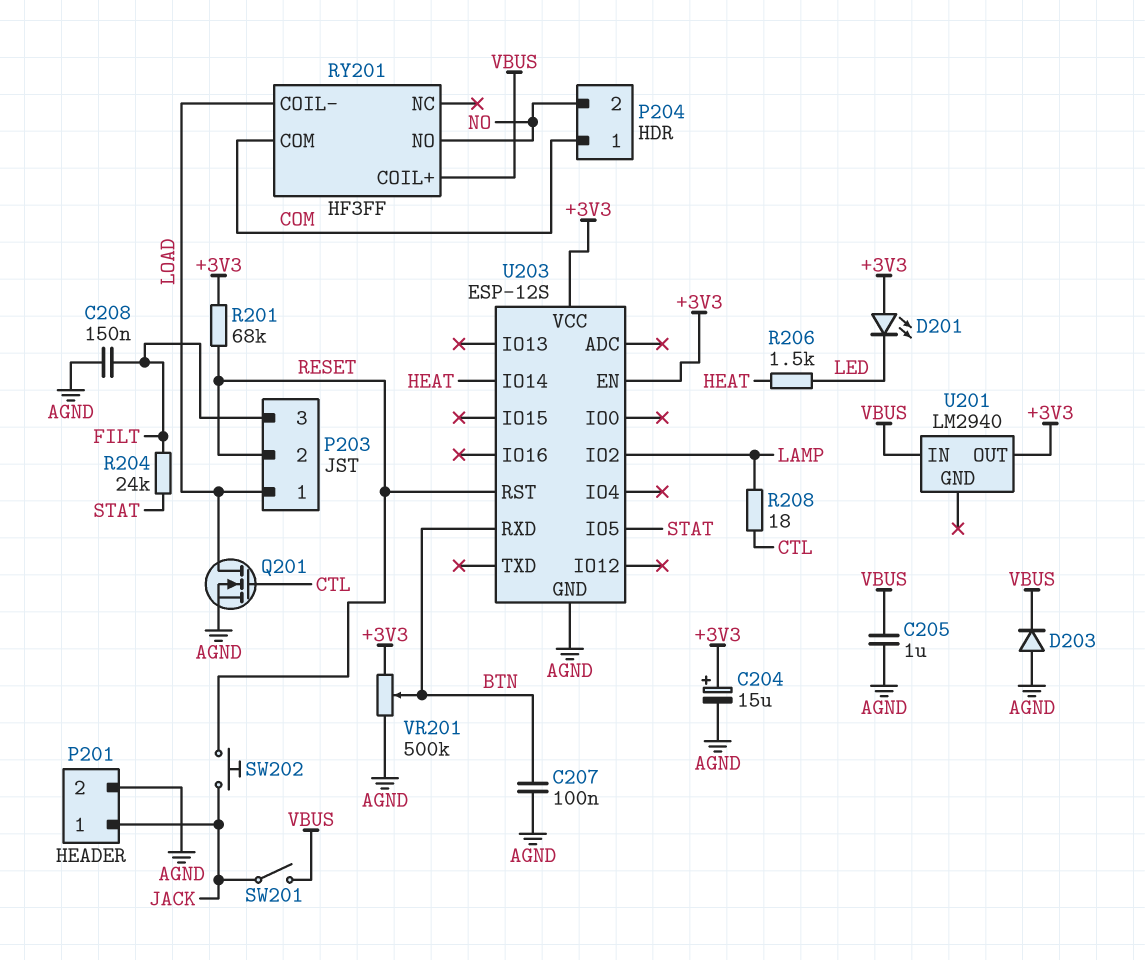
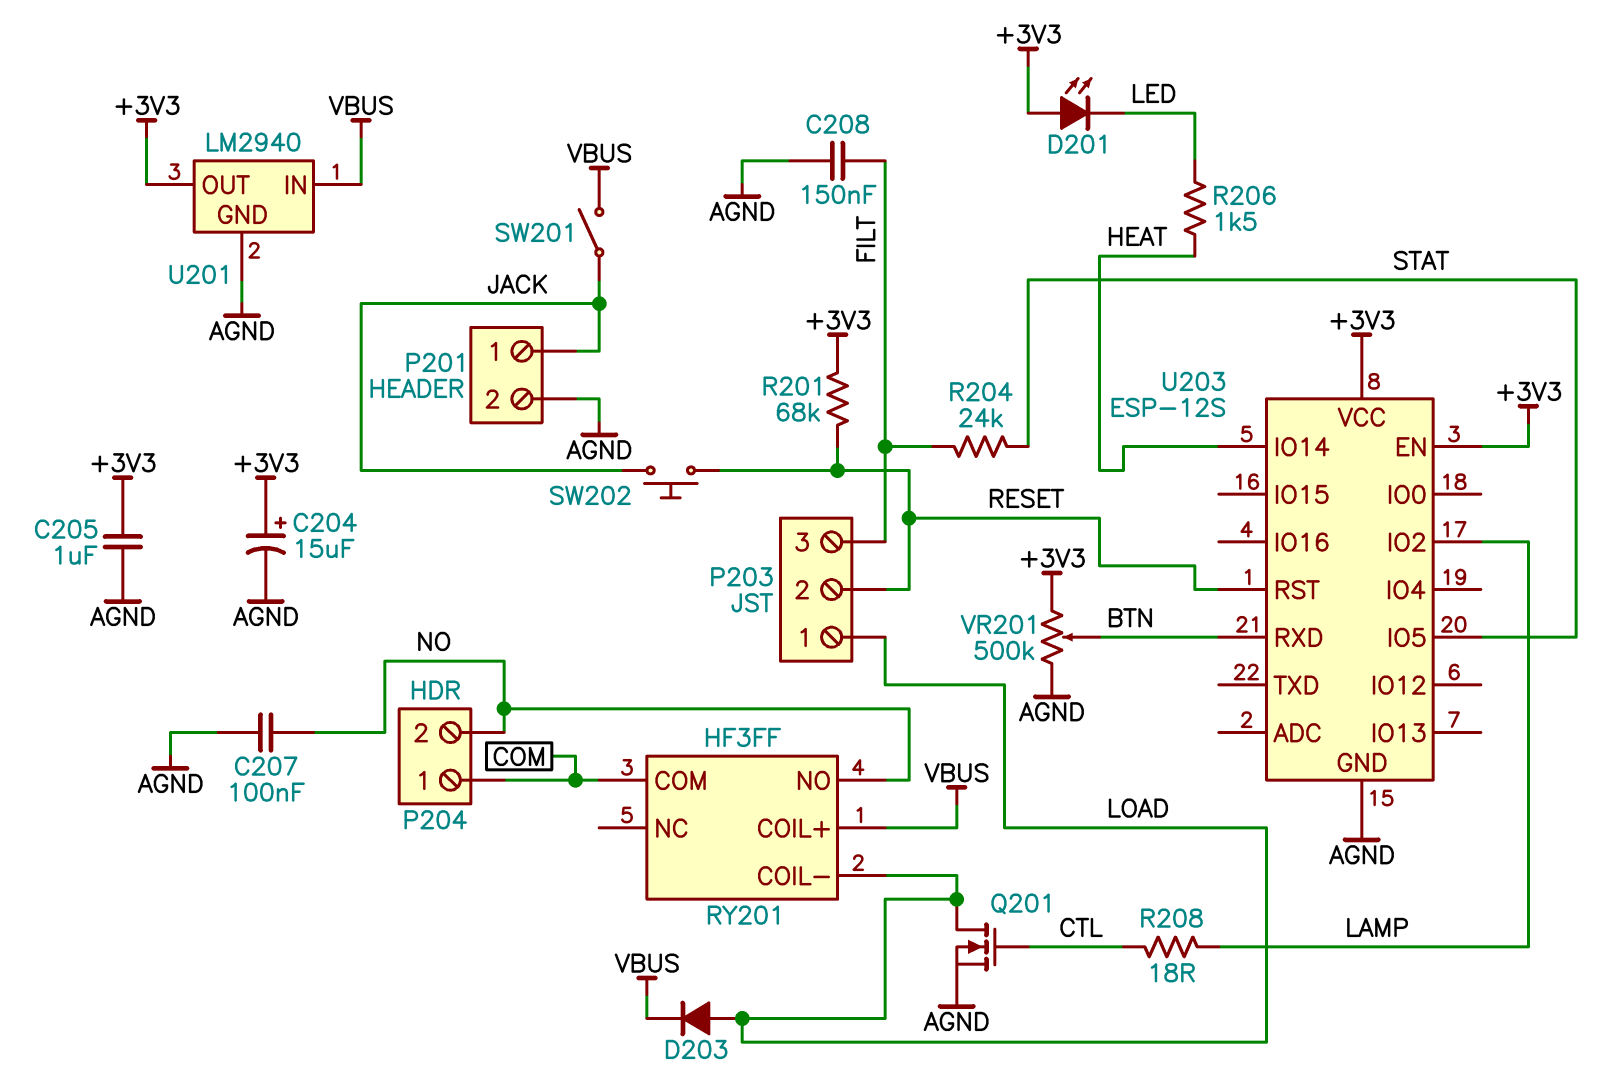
C205: 1uF (AGND, VBUS) -> 1uF (+3V3, AGND)
C207: 100nF (AGND, BTN) -> 100nF (AGND, NO)
D203: diode (A AGND, K VBUS) -> diode (A LOAD, K VBUS)
U201 pin GND: none -> AGND

